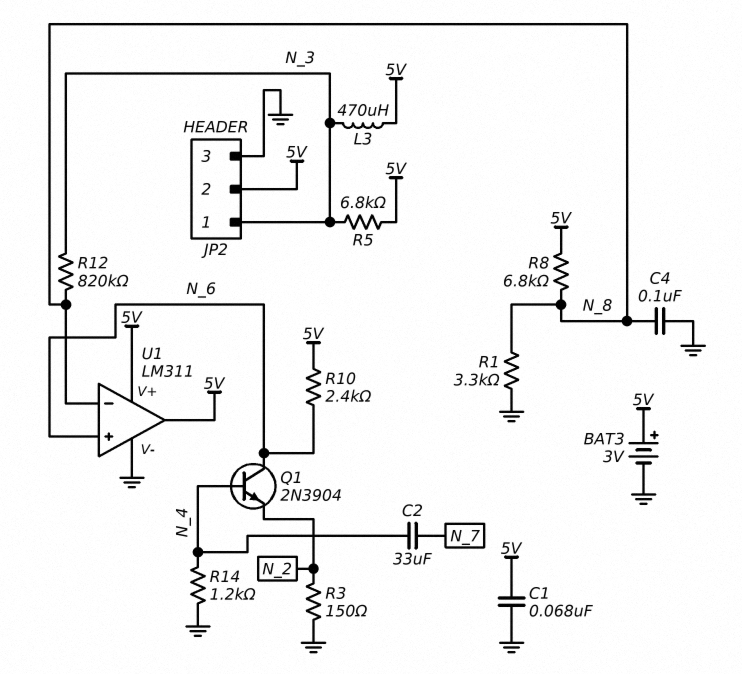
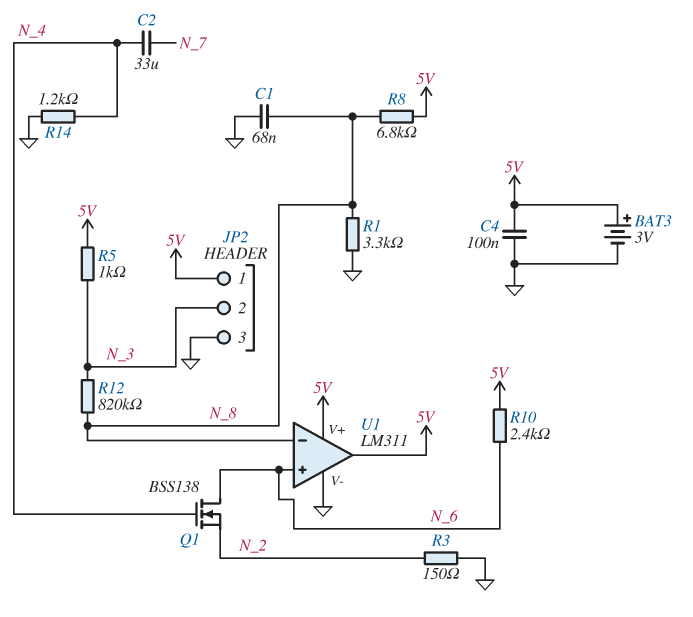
C1: 68nF (5V, GND) -> 68nF (GND, N_8)
C4: 100nF (GND, N_8) -> 100nF (5V, GND)
JP2 pin 1: N_3 -> 5V
JP2 pin 2: 5V -> N_3
L3: 470uH (5V, N_3) -> none
Q1: NPN 2N3904 (B N_4, C N_6, E N_2) -> NMOS BSS138 (G N_4, D N_6, S N_2)
R5: 6.8k (5V, N_3) -> 1k (5V, N_3)

